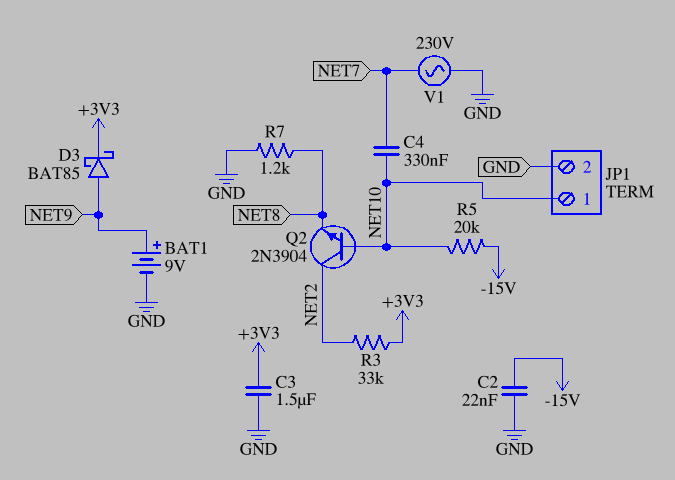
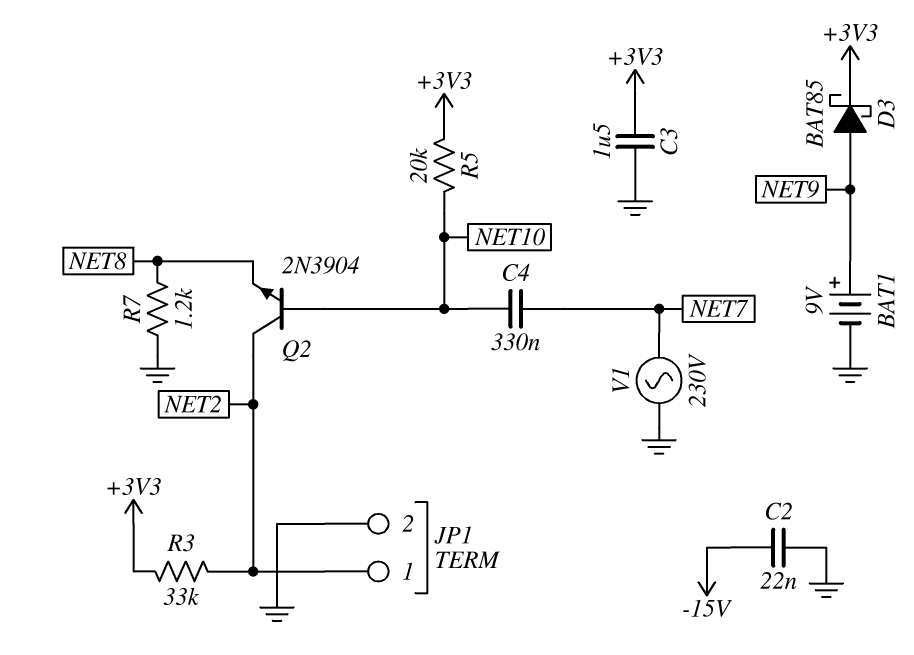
JP1 pin 1: NET10 -> NET2
R5: 20k (-15V, NET10) -> 20k (+3V3, NET10)

